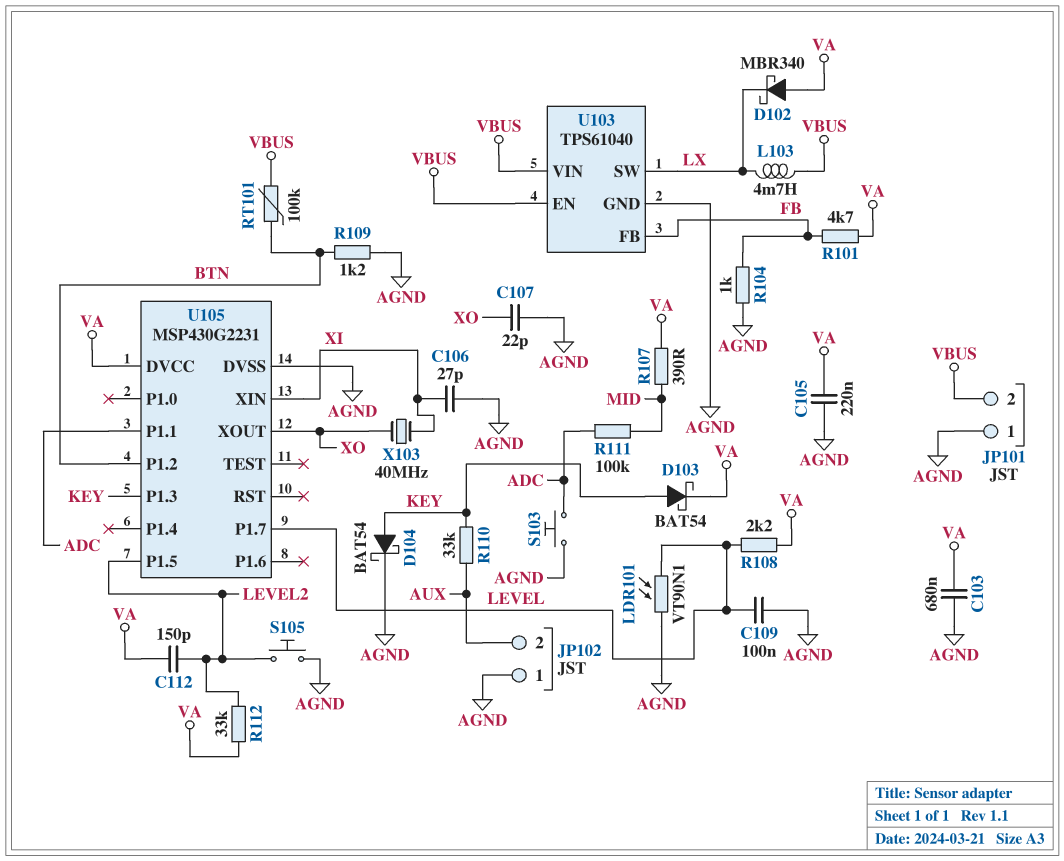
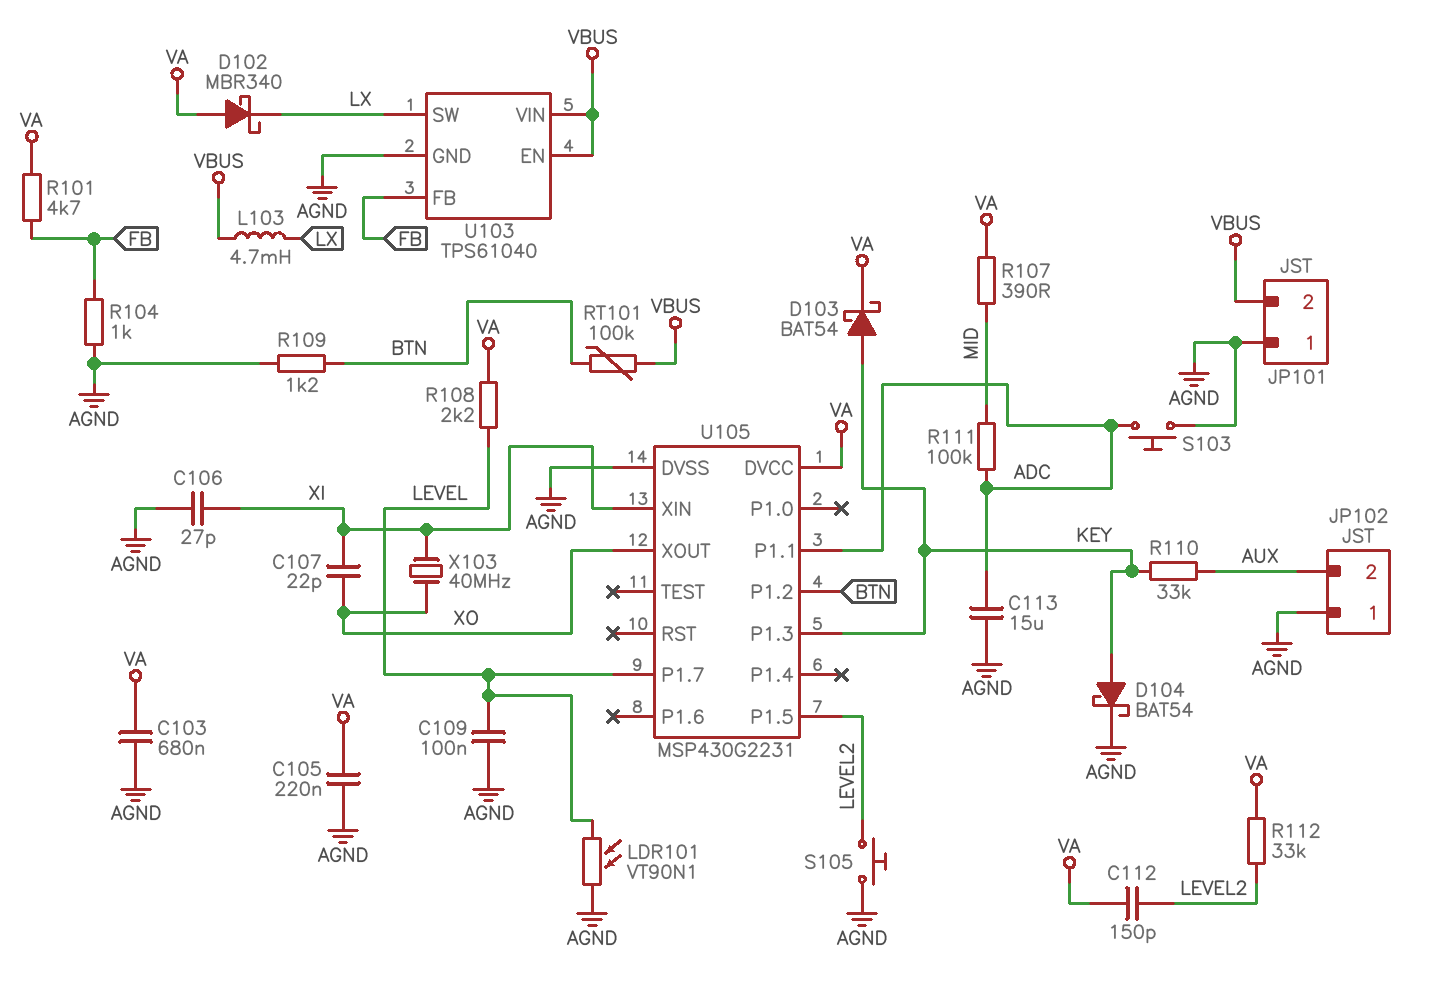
C107: 22pF (AGND, XO) -> 22pF (XI, XO)
C113: none -> 15uF (ADC, AGND)

